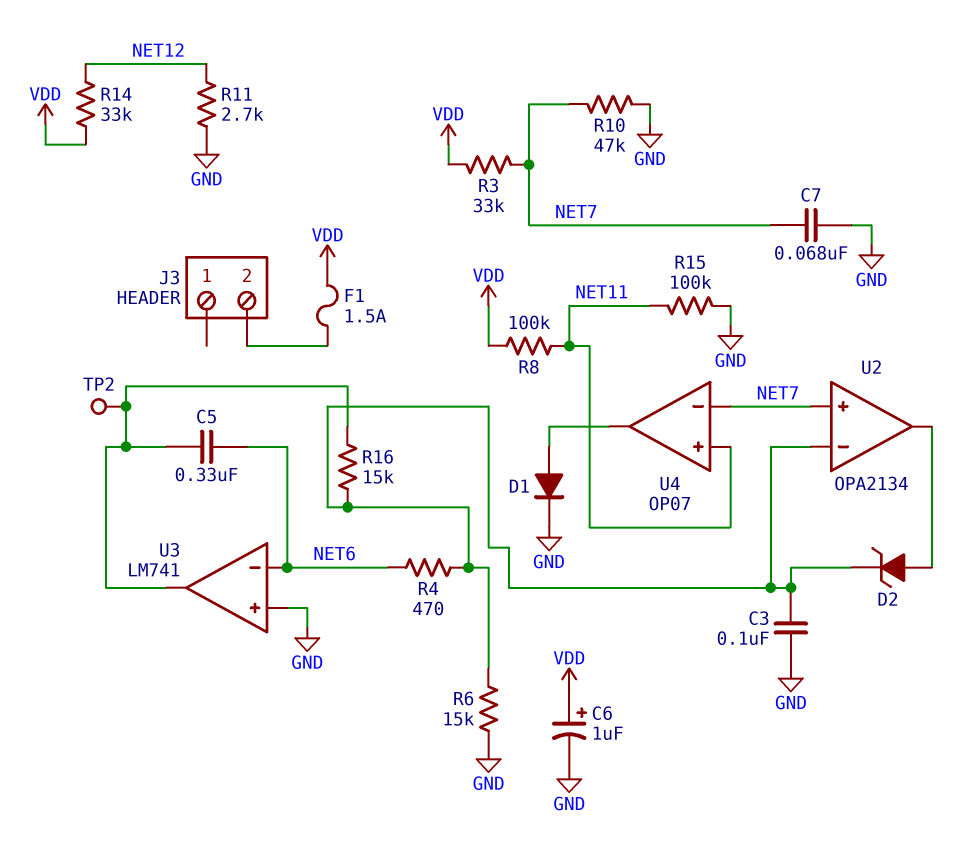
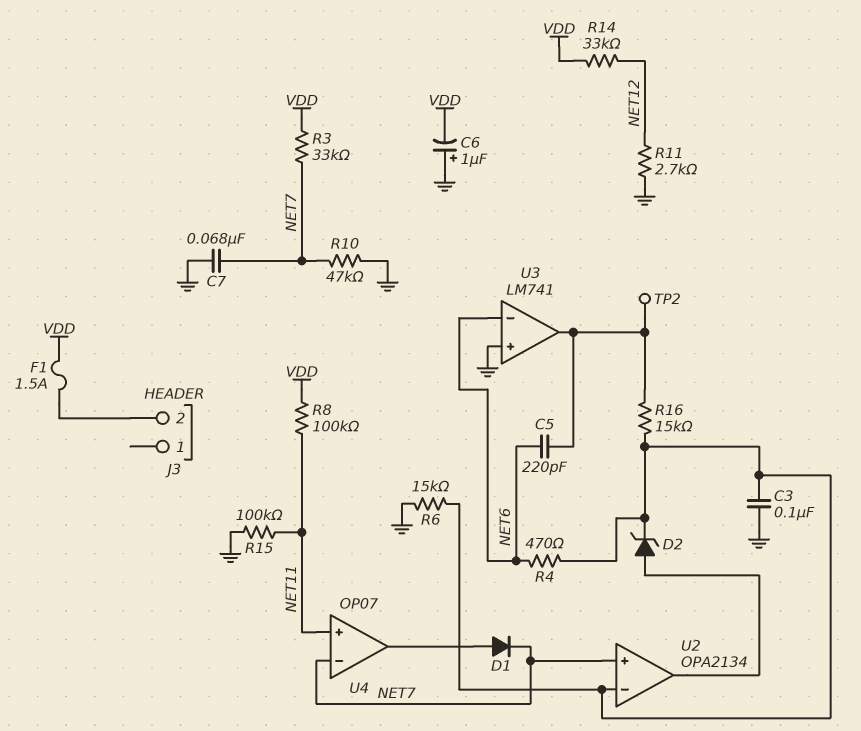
C5: 330nF (NET6, U3/out) -> 220pF (NET6, U3/out)
C6: 1uF (plus VDD, minus GND) -> 1uF (plus GND, minus VDD)
D1: diode (A U4/out, K GND) -> diode (A U4/out, K NET7)

